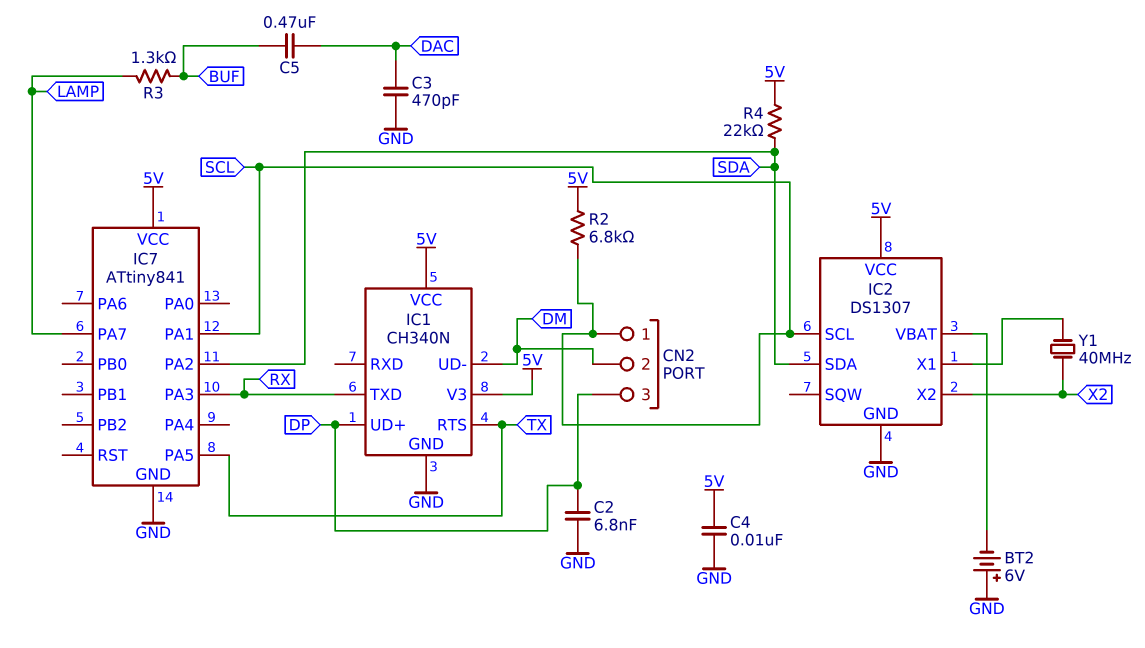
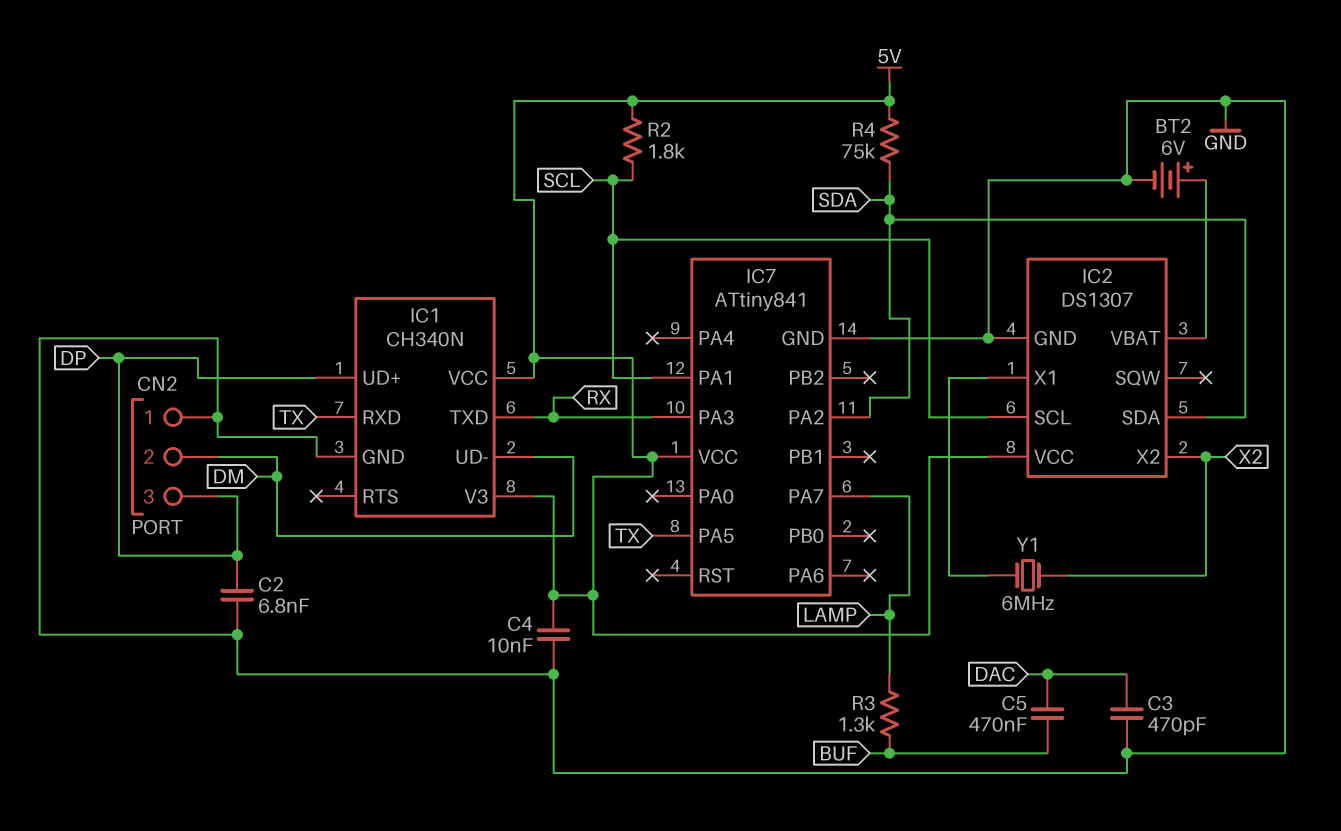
BT2: 6V (plus GND, minus IC2/VBAT) -> 6V (plus IC2/VBAT, minus GND)
CN2 pin 1: SCL -> GND
IC1 pin RTS: TX -> none
IC1 pin RXD: none -> TX
R2: 6.8k (5V, SCL) -> 1.8k (5V, SCL)
R4: 22k (5V, SDA) -> 75k (5V, SDA)
Y1: 40MHz (IC2/X1, X2) -> 6MHz (IC2/X1, X2)

